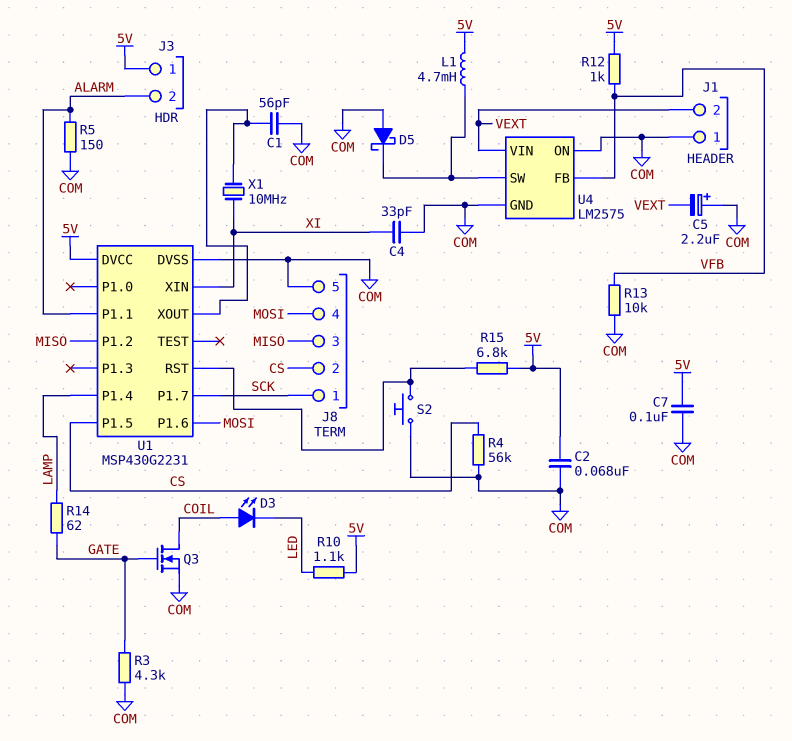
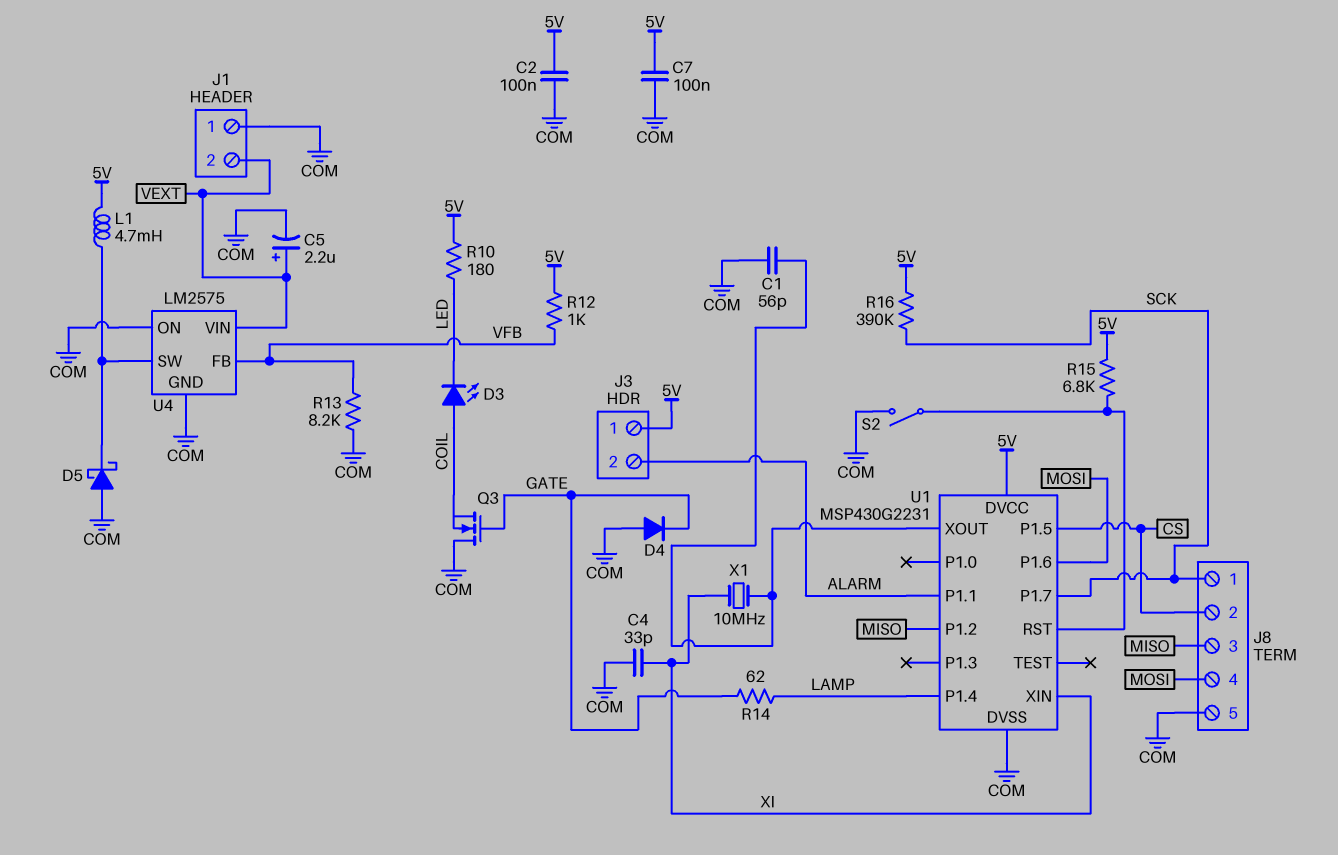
C2: 68nF (5V, COM) -> 100nF (5V, COM)
C5: 2.2uF (plus COM, minus VEXT) -> 2.2uF (plus VEXT, minus COM)
D4: none -> diode (A COM, K GATE)
Q3: NMOS (G GATE, D COIL, S COM) -> NMOS (G GATE, D COM, S COIL)
R3: 4.3k (COM, GATE) -> none
R4: 56k (COM, CS) -> none
R5: 150 (ALARM, COM) -> none
R10: 1.1k (5V, LED) -> 180 (5V, LED)
R13: 10k (COM, VFB) -> 8.2k (COM, VFB)
R16: none -> 390k (5V, SCK)
S2: button (COM, U1/RST) -> switch (COM, U1/RST)

